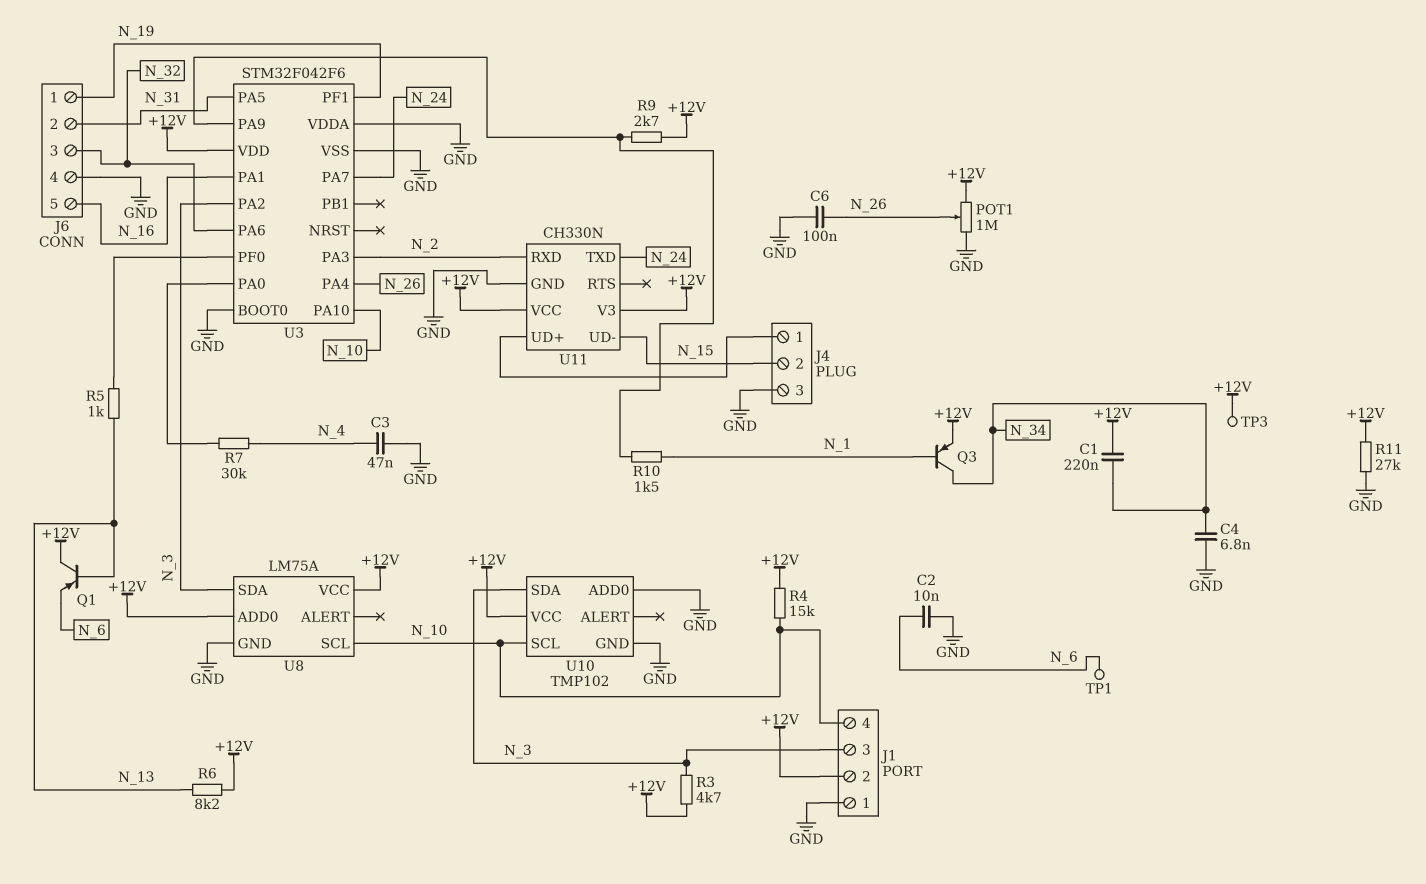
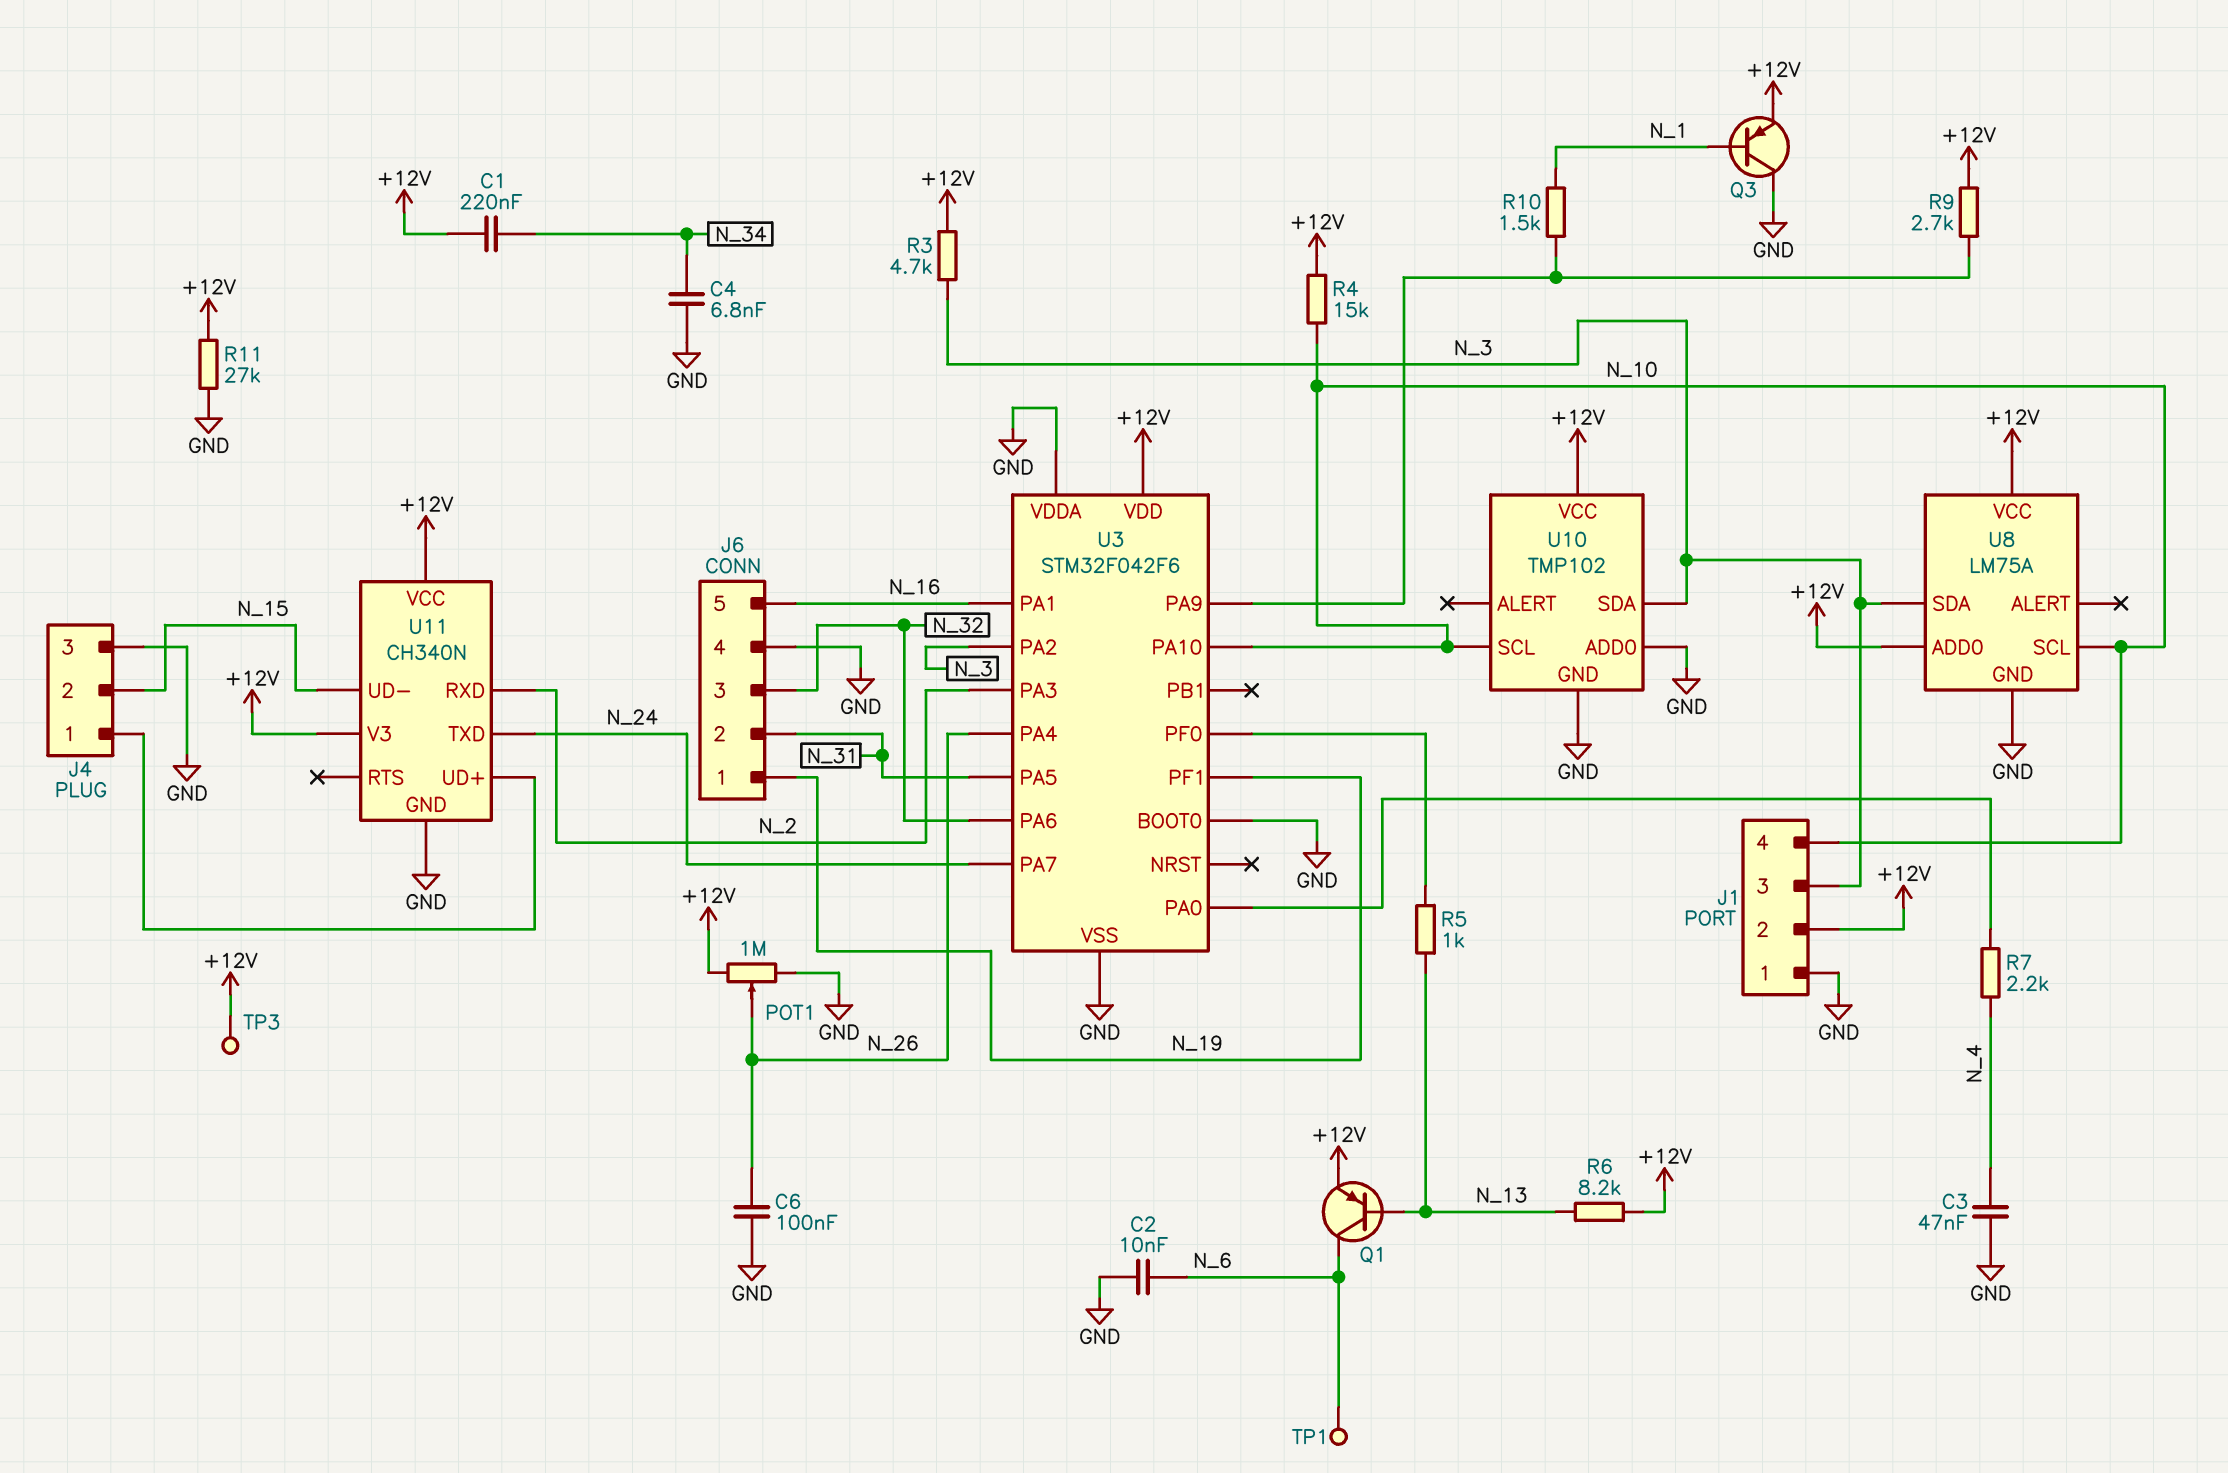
Q1: PNP (B N_13, C +12V, E N_6) -> PNP (B N_13, C N_6, E +12V)
Q3: PNP (B N_1, C N_34, E +12V) -> PNP (B N_1, C GND, E +12V)
R7: 30k (N_4, U3/PA0) -> 2.2k (N_4, U3/PA0)
U11: CH330N -> CH340N

